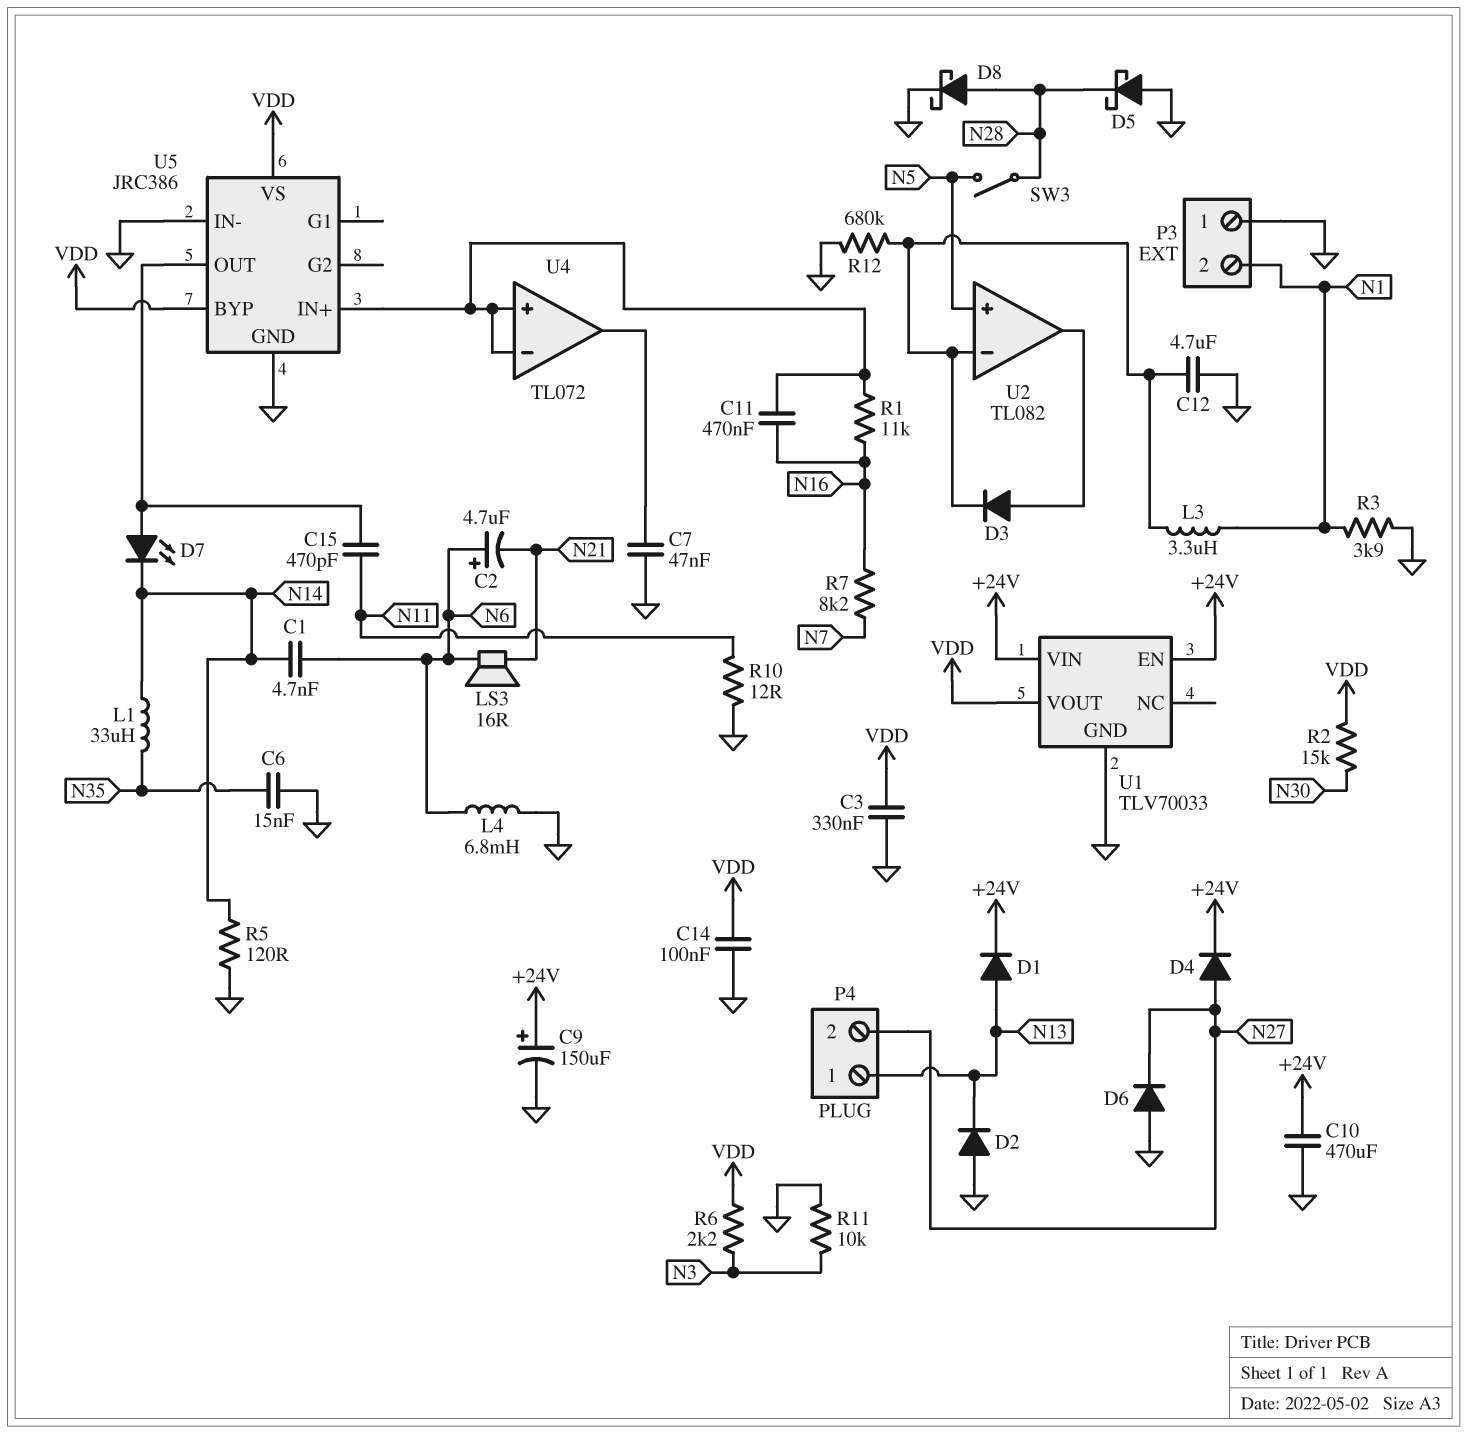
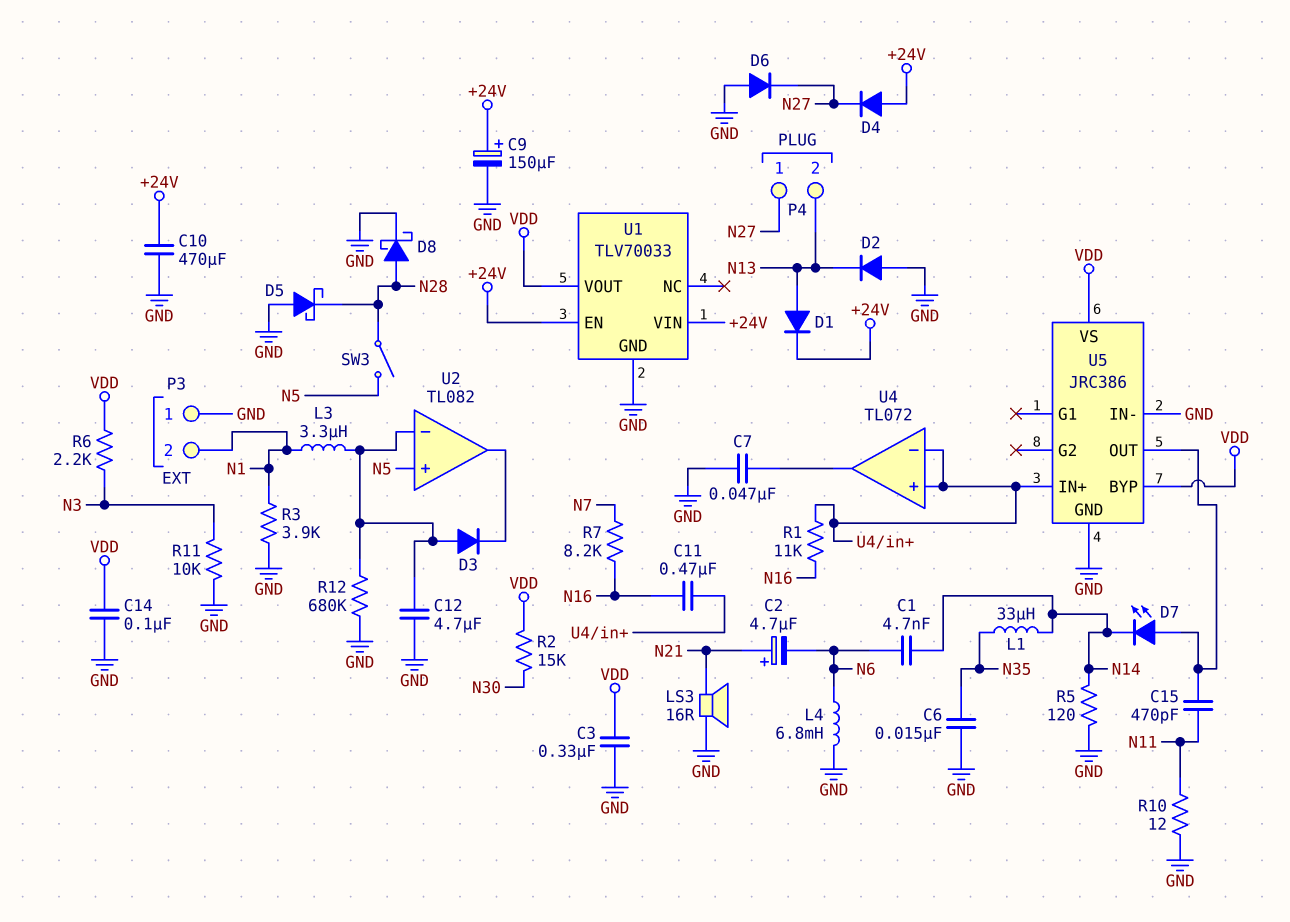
C2: 4.7uF (plus N6, minus N21) -> 4.7uF (plus N21, minus N6)
D3: diode (A U2/out, K U2/in-) -> diode (A U2/in-, K U2/out)
D4: diode (A N27, K +24V) -> diode (A +24V, K N27)
LS3: speaker 16R (N6, N21) -> speaker 16R (GND, N21)
P4 pin 1: N13 -> N27
P4 pin 2: N27 -> N13

